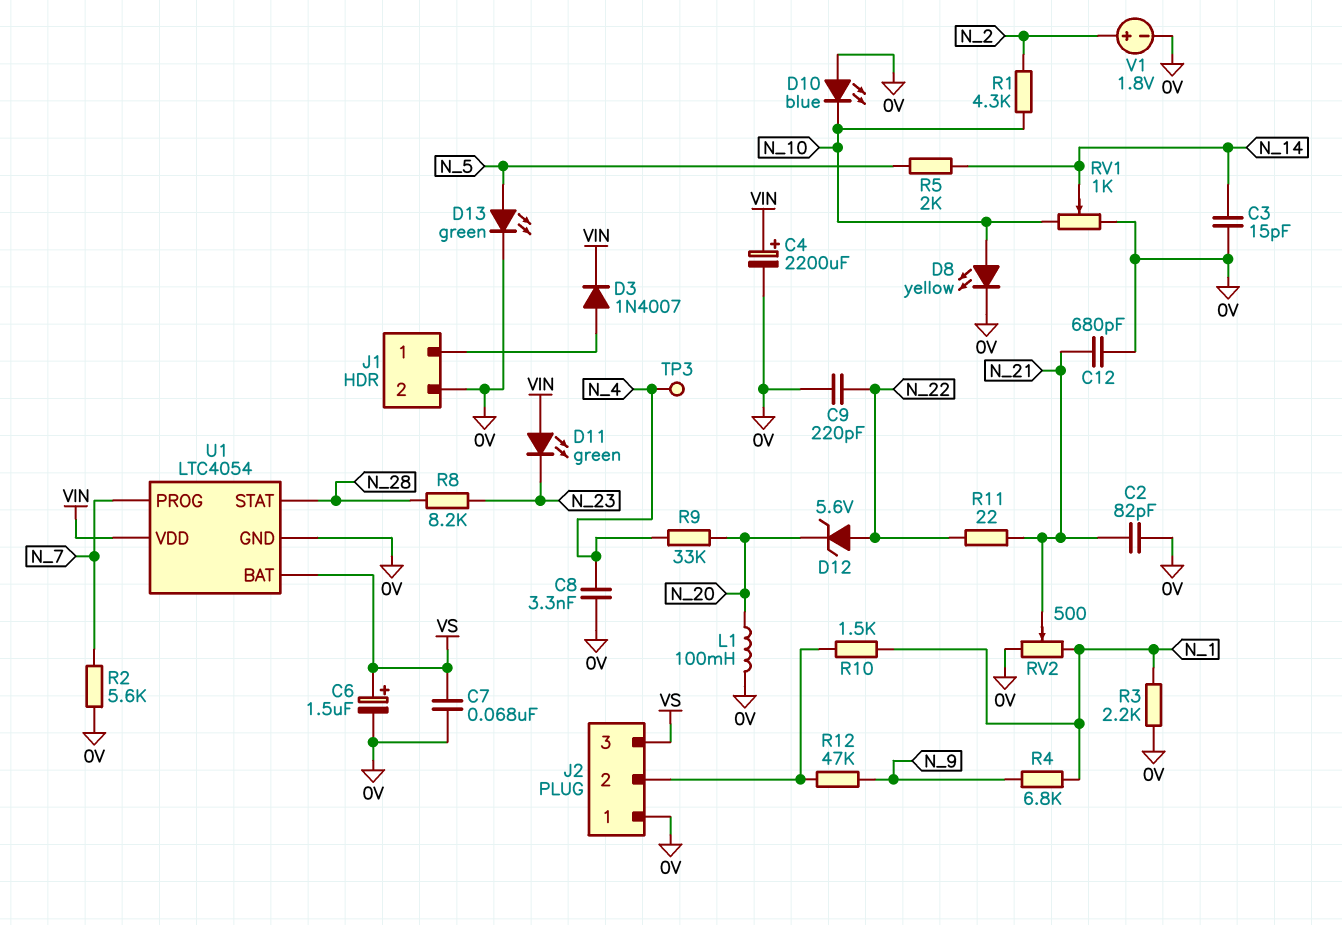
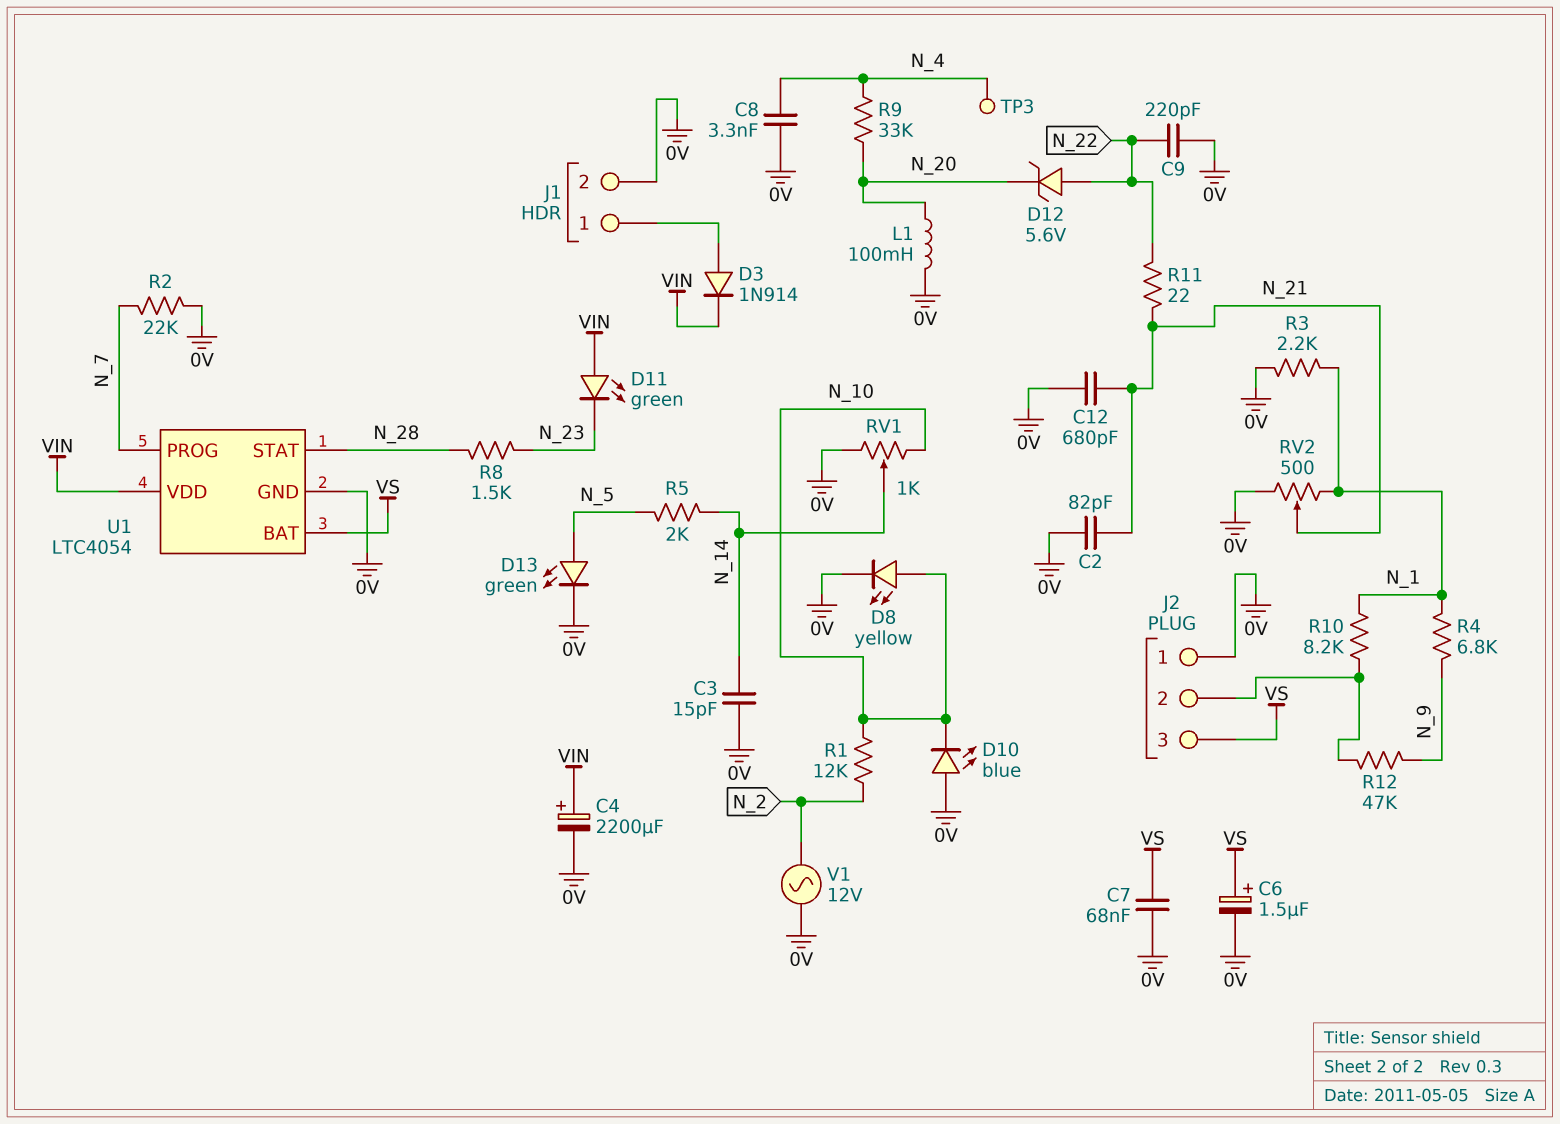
D3: diode 1N4007 (A J1/1, K VIN) -> diode 1N914 (A J1/1, K VIN)
R1: 4.3k (N_2, N_10) -> 12k (N_2, N_10)
R2: 5.6k (0V, N_7) -> 22k (0V, N_7)
R8: 8.2k (N_23, N_28) -> 1.5k (N_23, N_28)
R10: 1.5k (J2/2, N_1) -> 8.2k (J2/2, N_1)
V1: 1.8V (plus N_2, minus 0V) -> AC 12V (0V, N_2)

